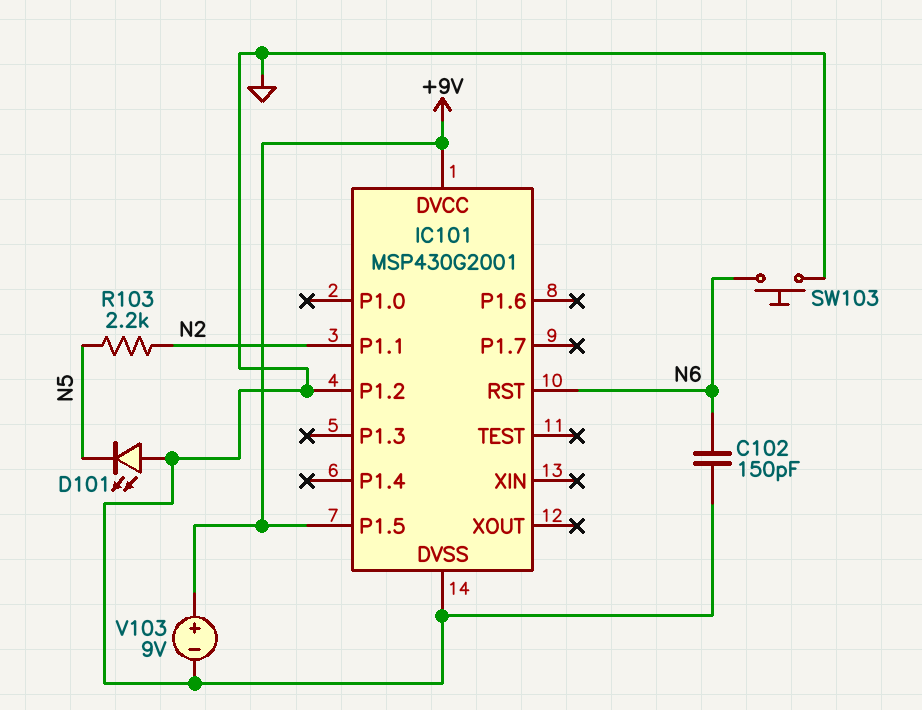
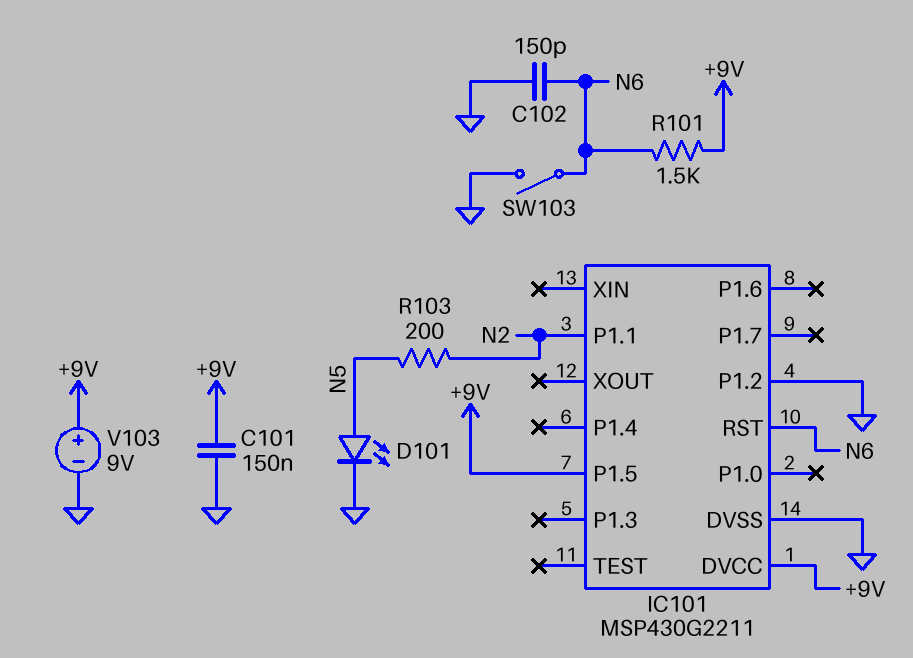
C101: none -> 150nF (+9V, GND)
D101: LED (A GND, K N5) -> LED (A N5, K GND)
IC101: MSP430G2001 -> MSP430G2211
R101: none -> 1.5k (+9V, N6)
R103: 2.2k (N2, N5) -> 200 (N2, N5)
SW103: button (GND, N6) -> switch (GND, N6)

